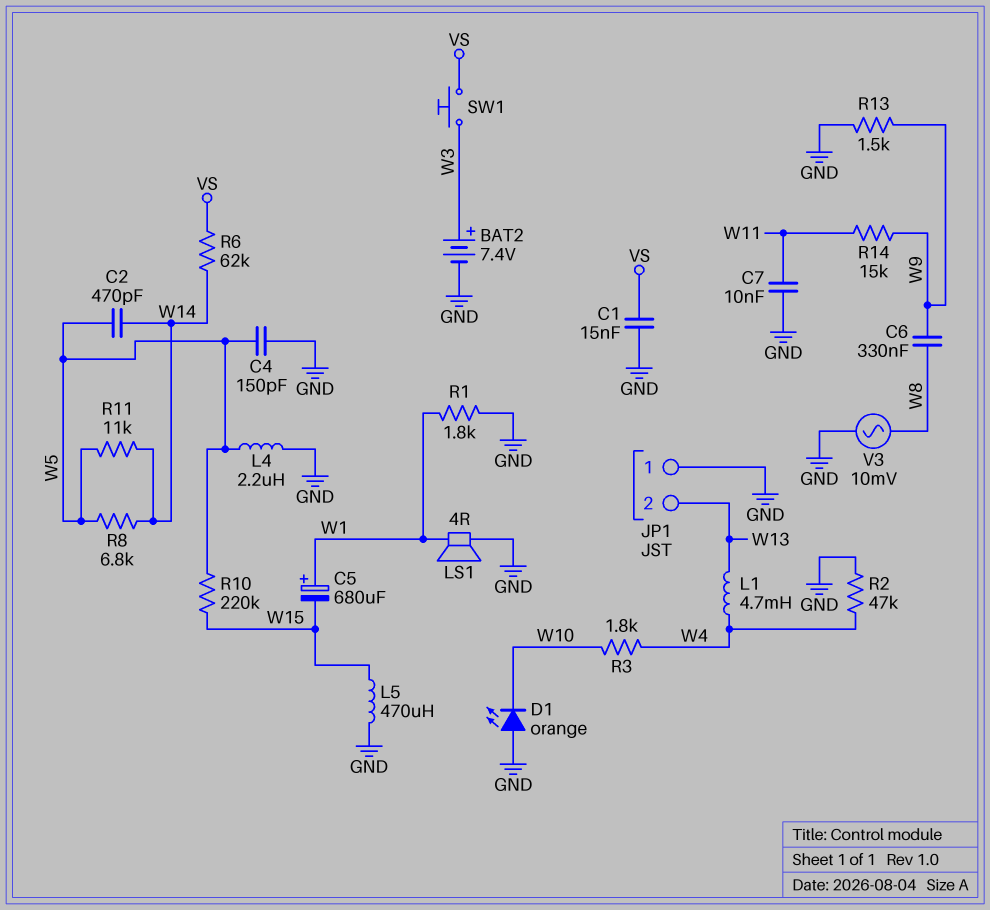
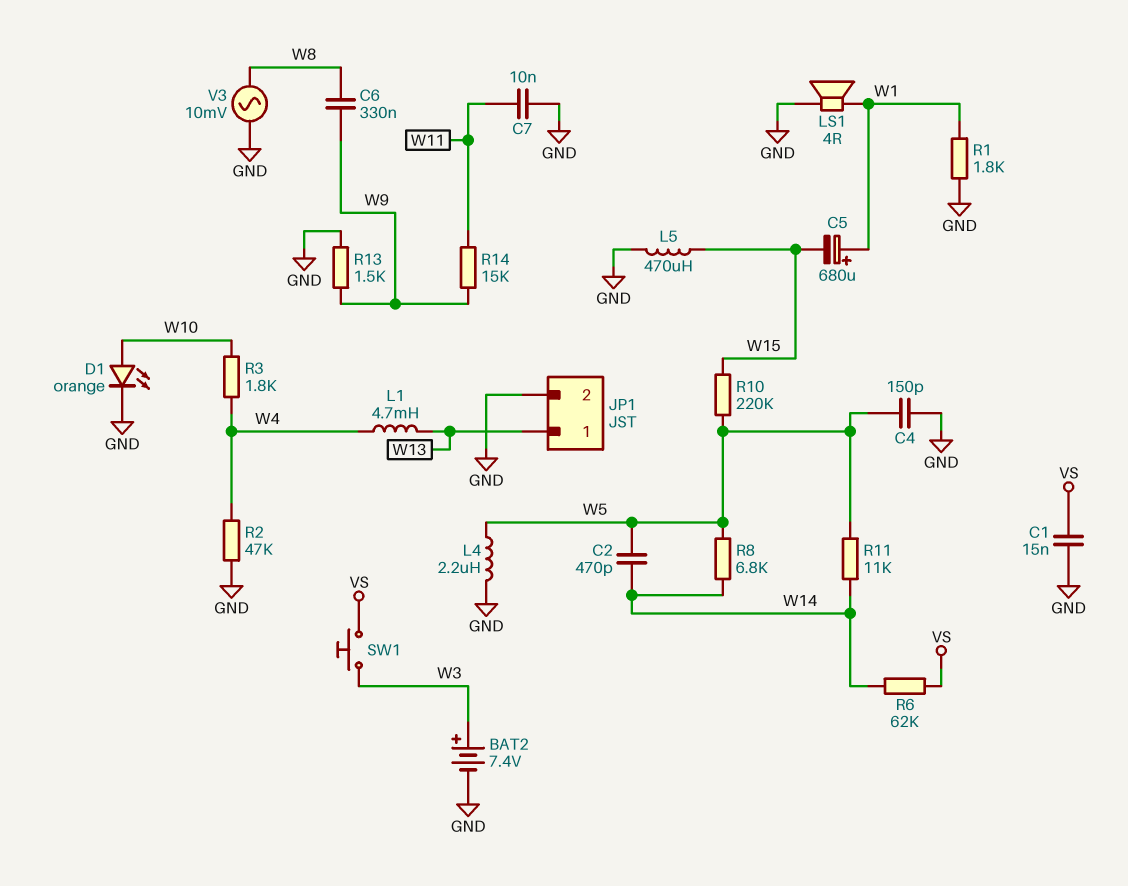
D1: LED orange (A GND, K W10) -> LED orange (A W10, K GND)
JP1 pin 1: GND -> W13
JP1 pin 2: W13 -> GND

